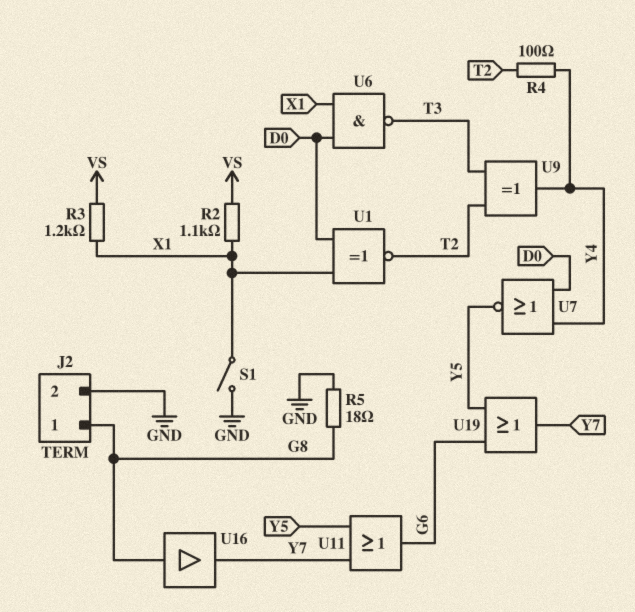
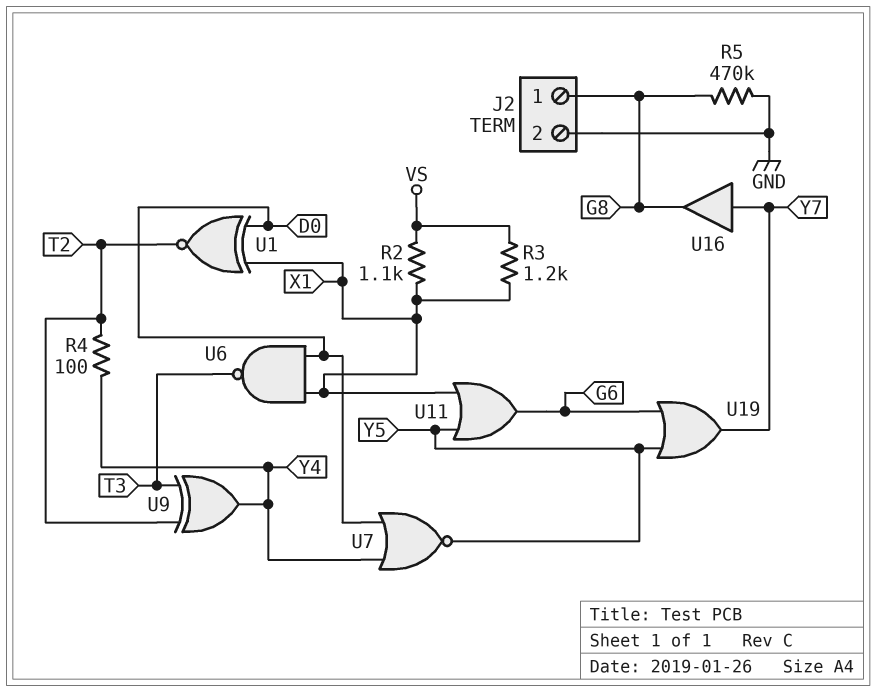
R5: 18 (G8, GND) -> 470k (G8, GND)
S1: switch (GND, X1) -> none
U11: OR (in Y5, in Y7, out G6) -> OR (in X1, in Y5, out G6)
U16: buffer (in G8, out Y7) -> buffer (in Y7, out G8)

